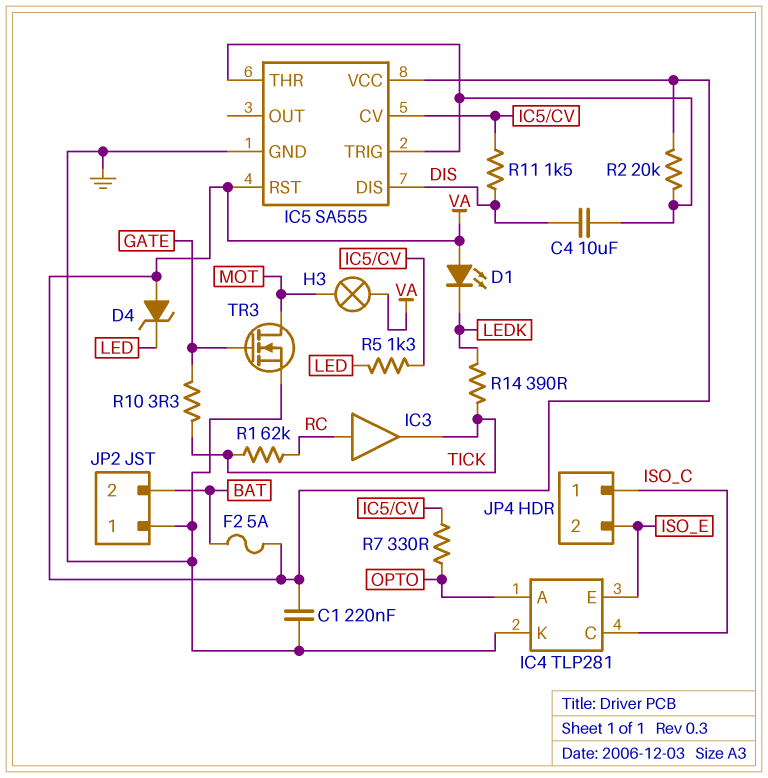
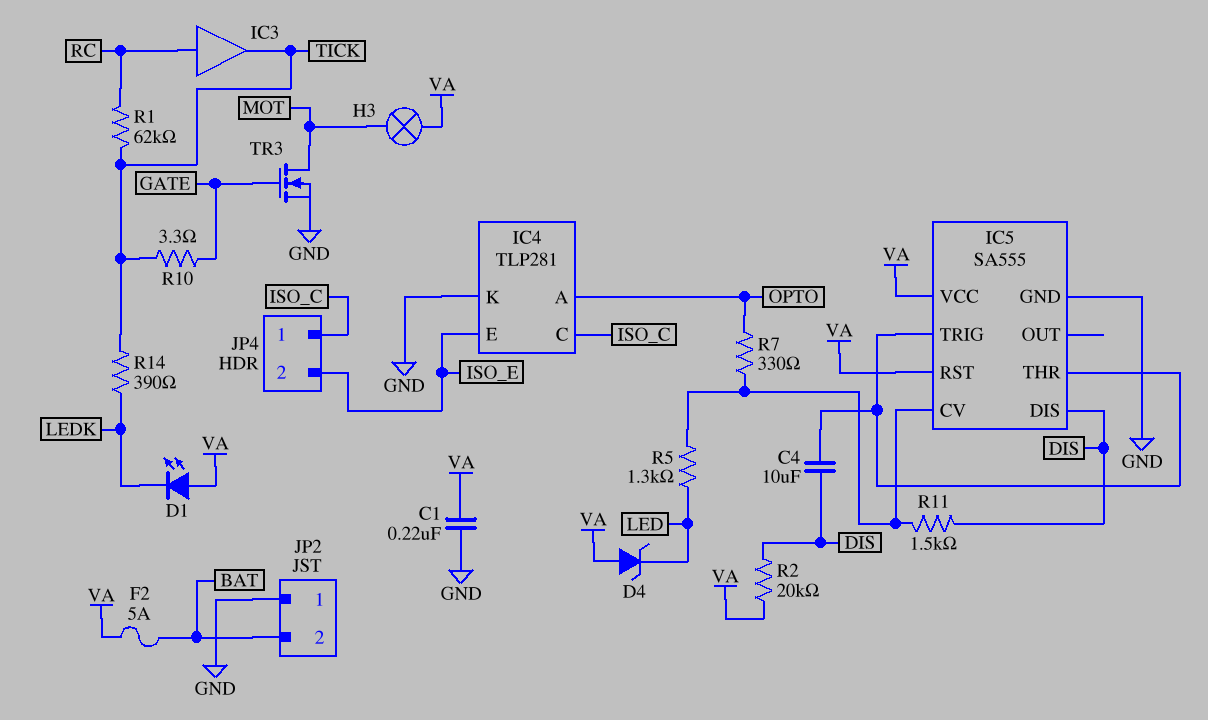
R2: 20k (IC5/THR, VA) -> 20k (DIS, VA)

